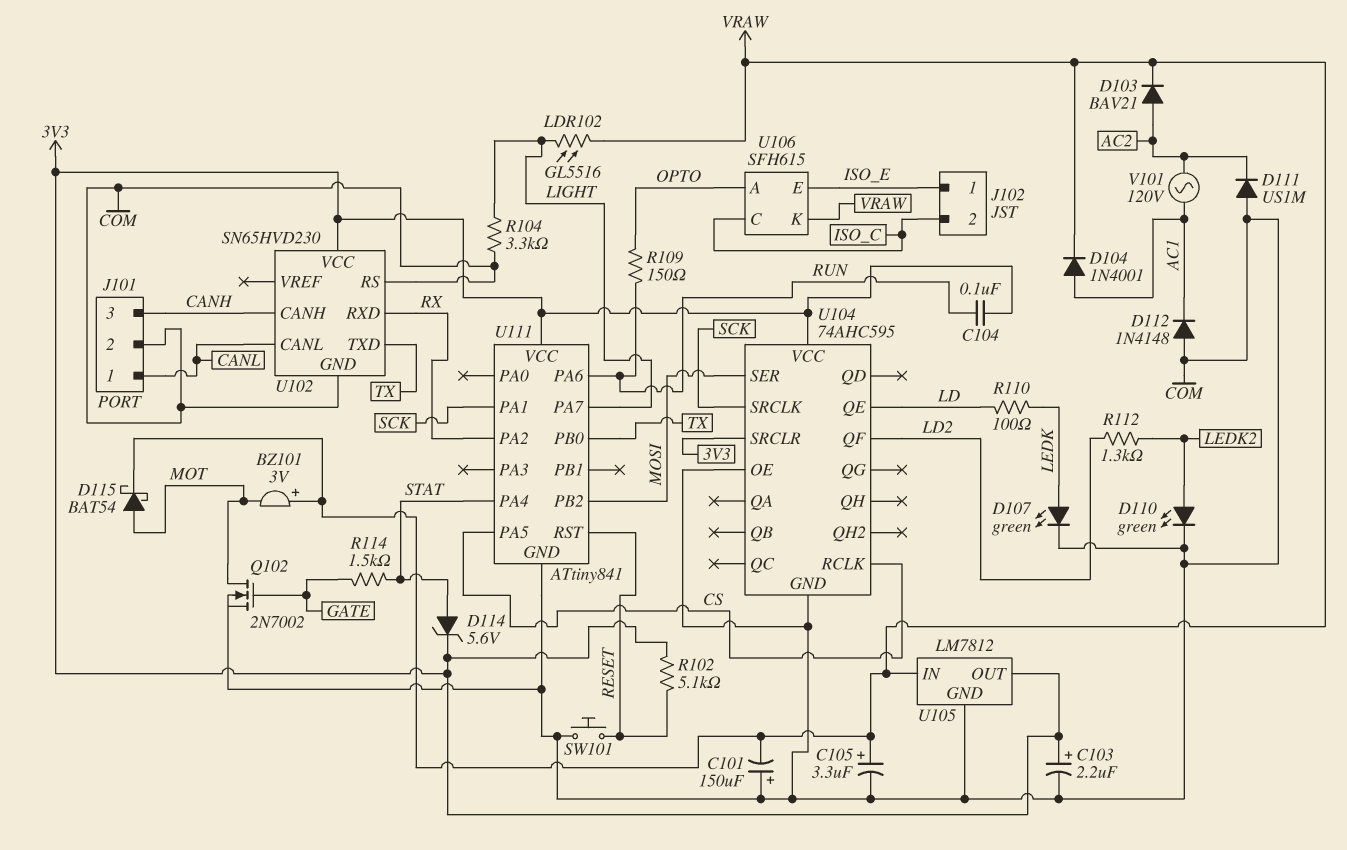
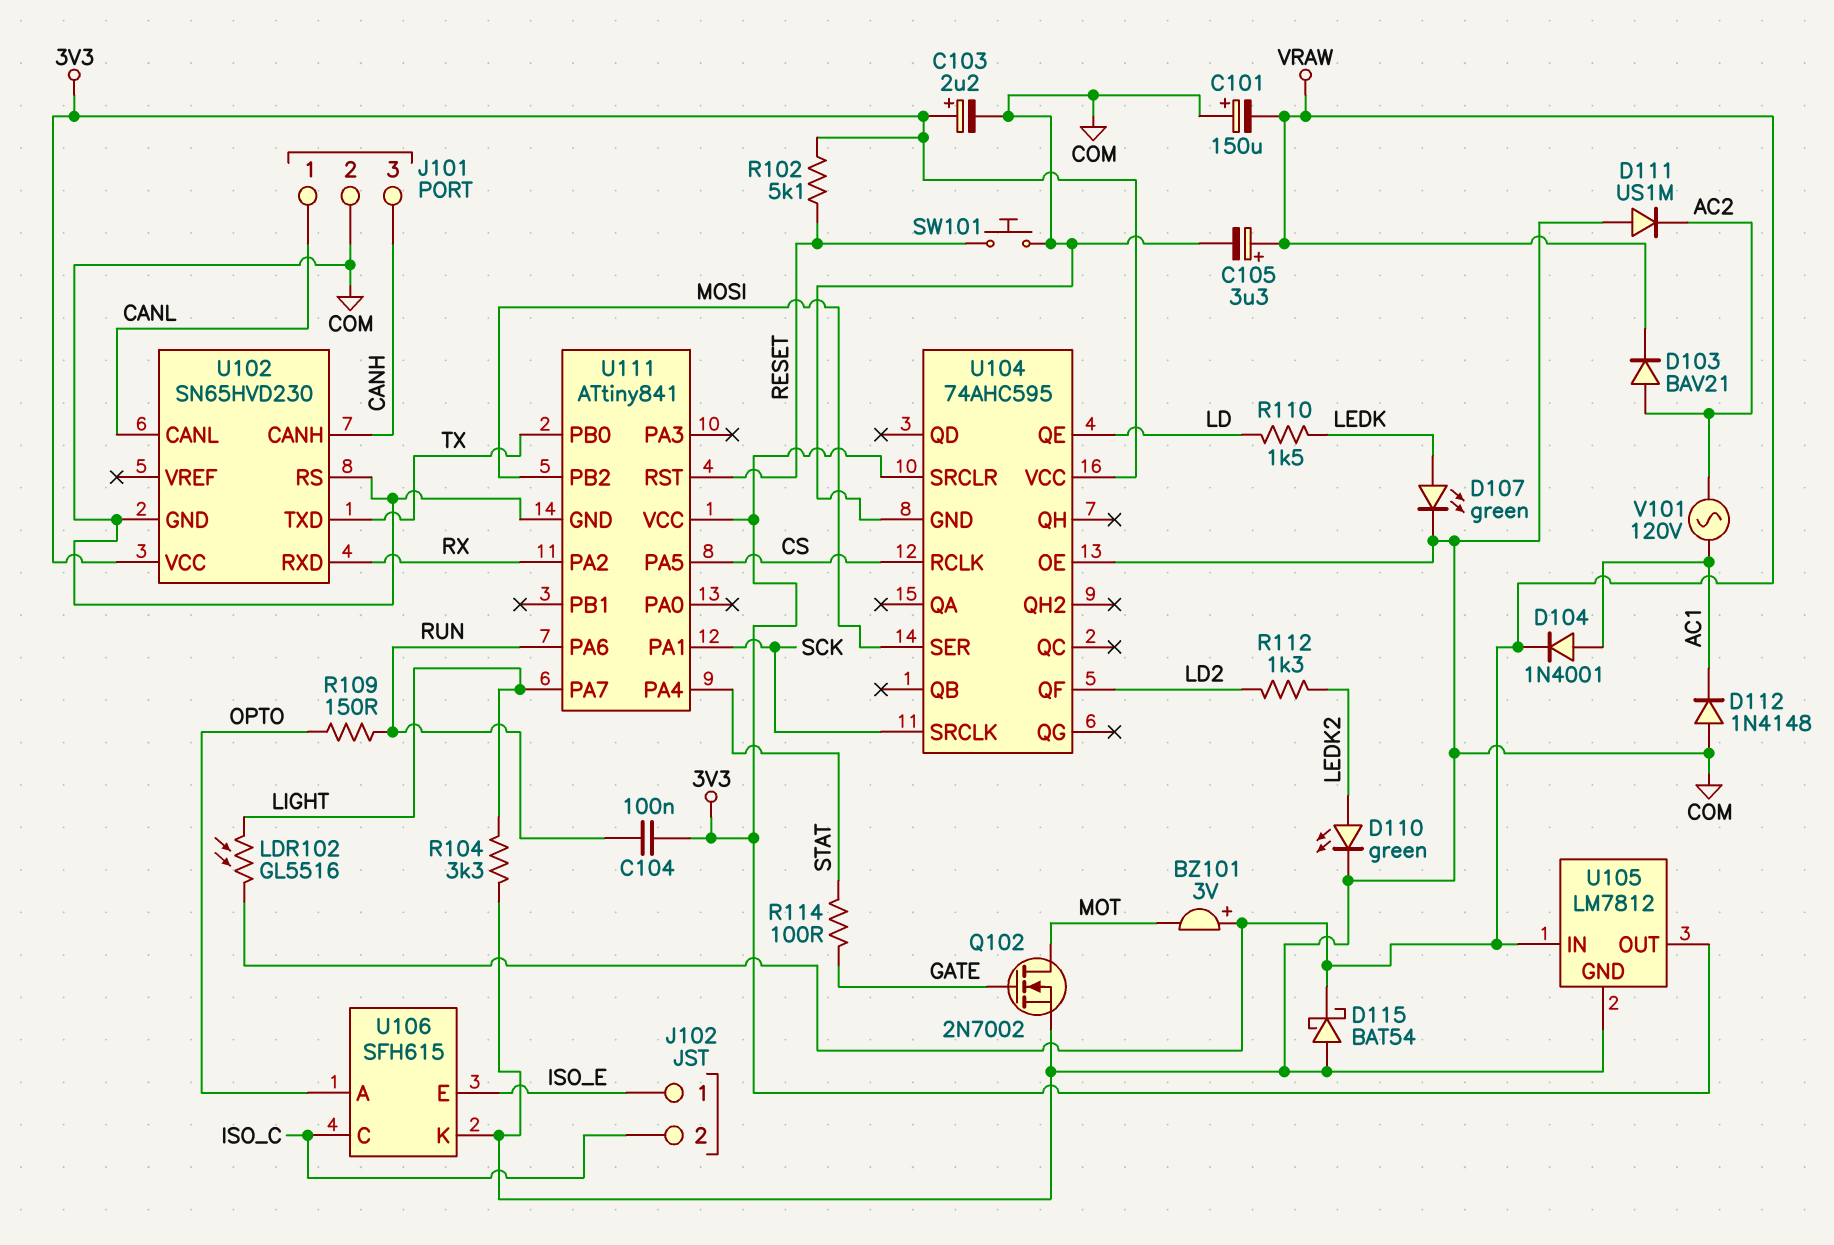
D114: zener 5.6V (A STAT, K 3V3) -> none
D115: schottky BAT54 (A MOT, K VRAW) -> schottky BAT54 (A COM, K VRAW)
R110: 100 (LD, LEDK) -> 1.5k (LD, LEDK)
R114: 1.5k (GATE, STAT) -> 100 (GATE, STAT)
U106 pin K: VRAW -> COM

